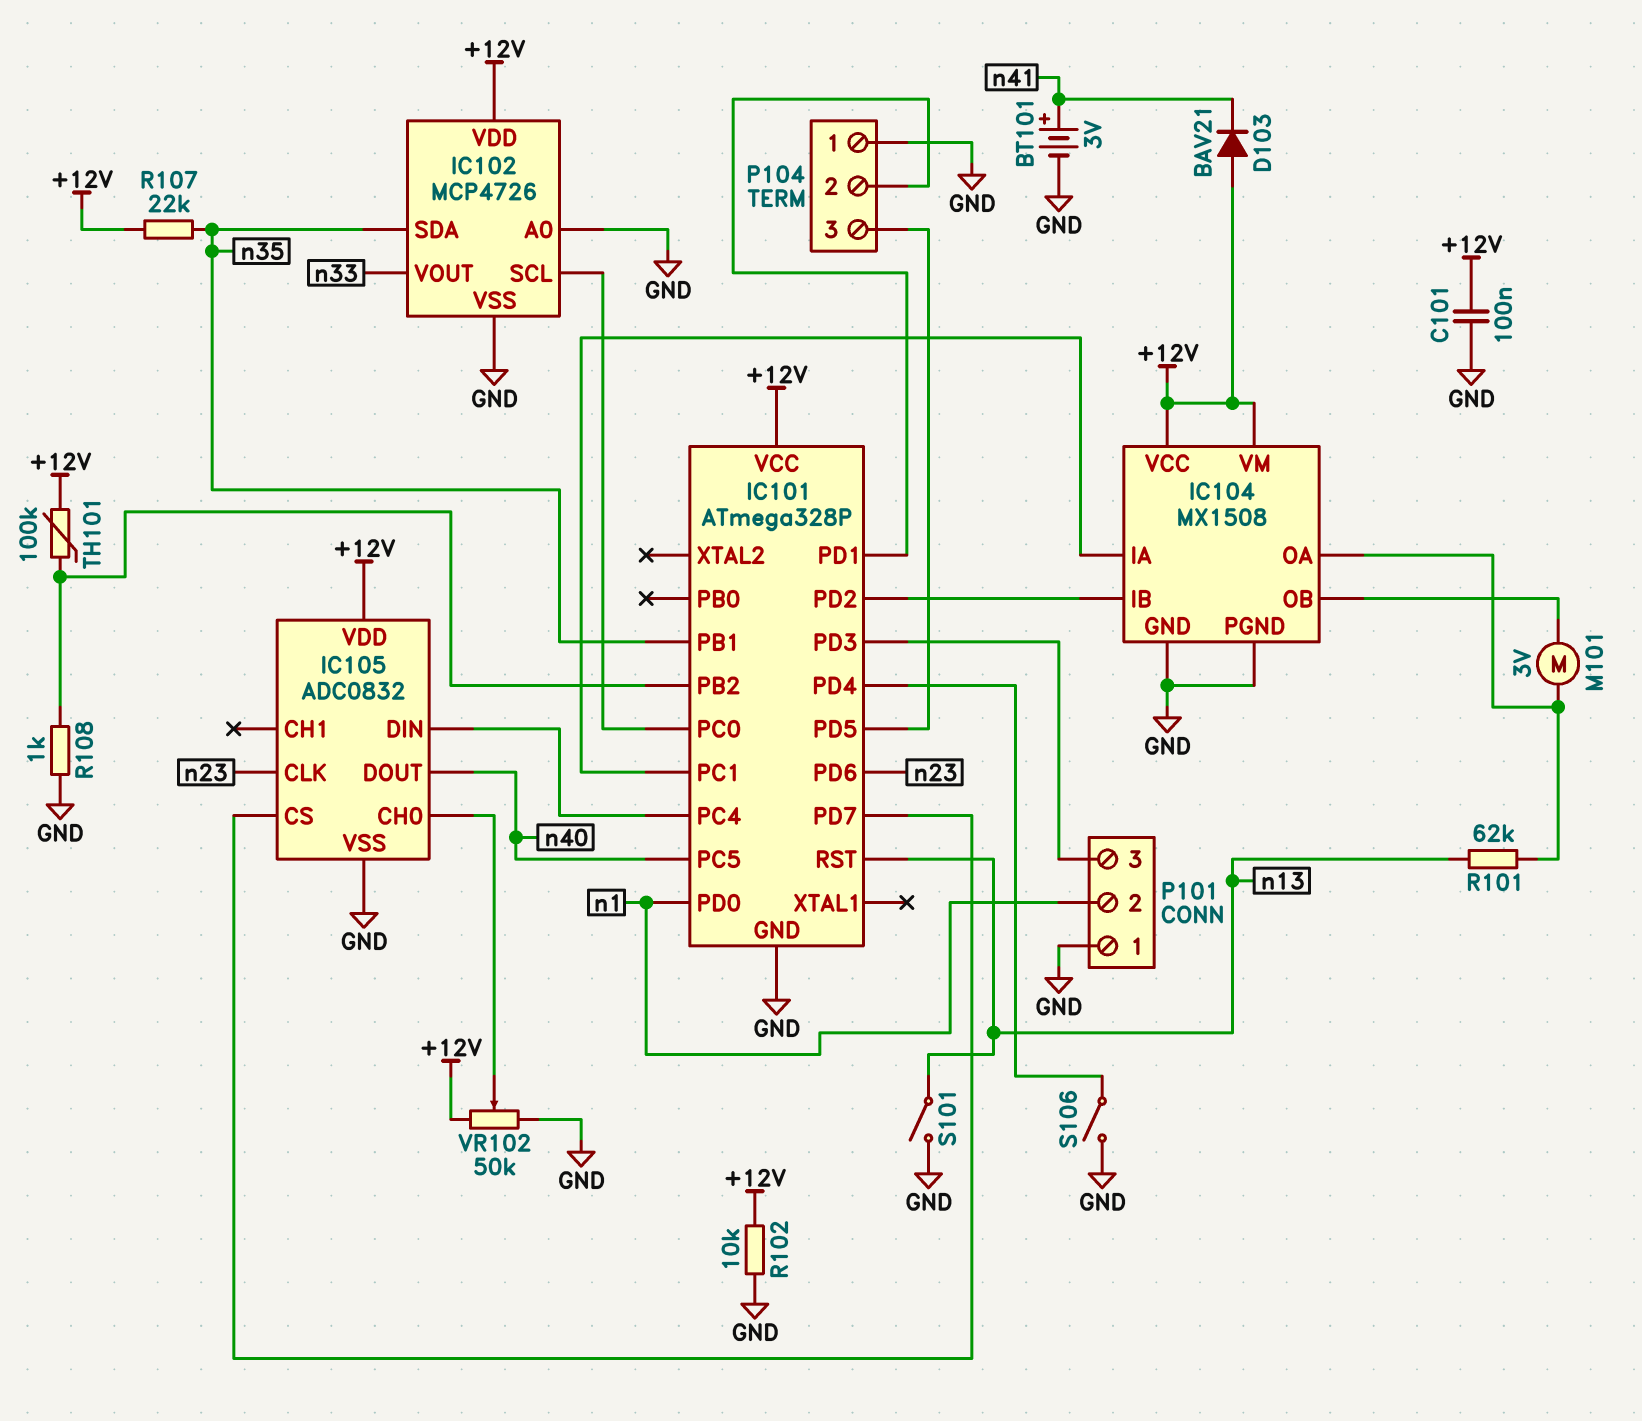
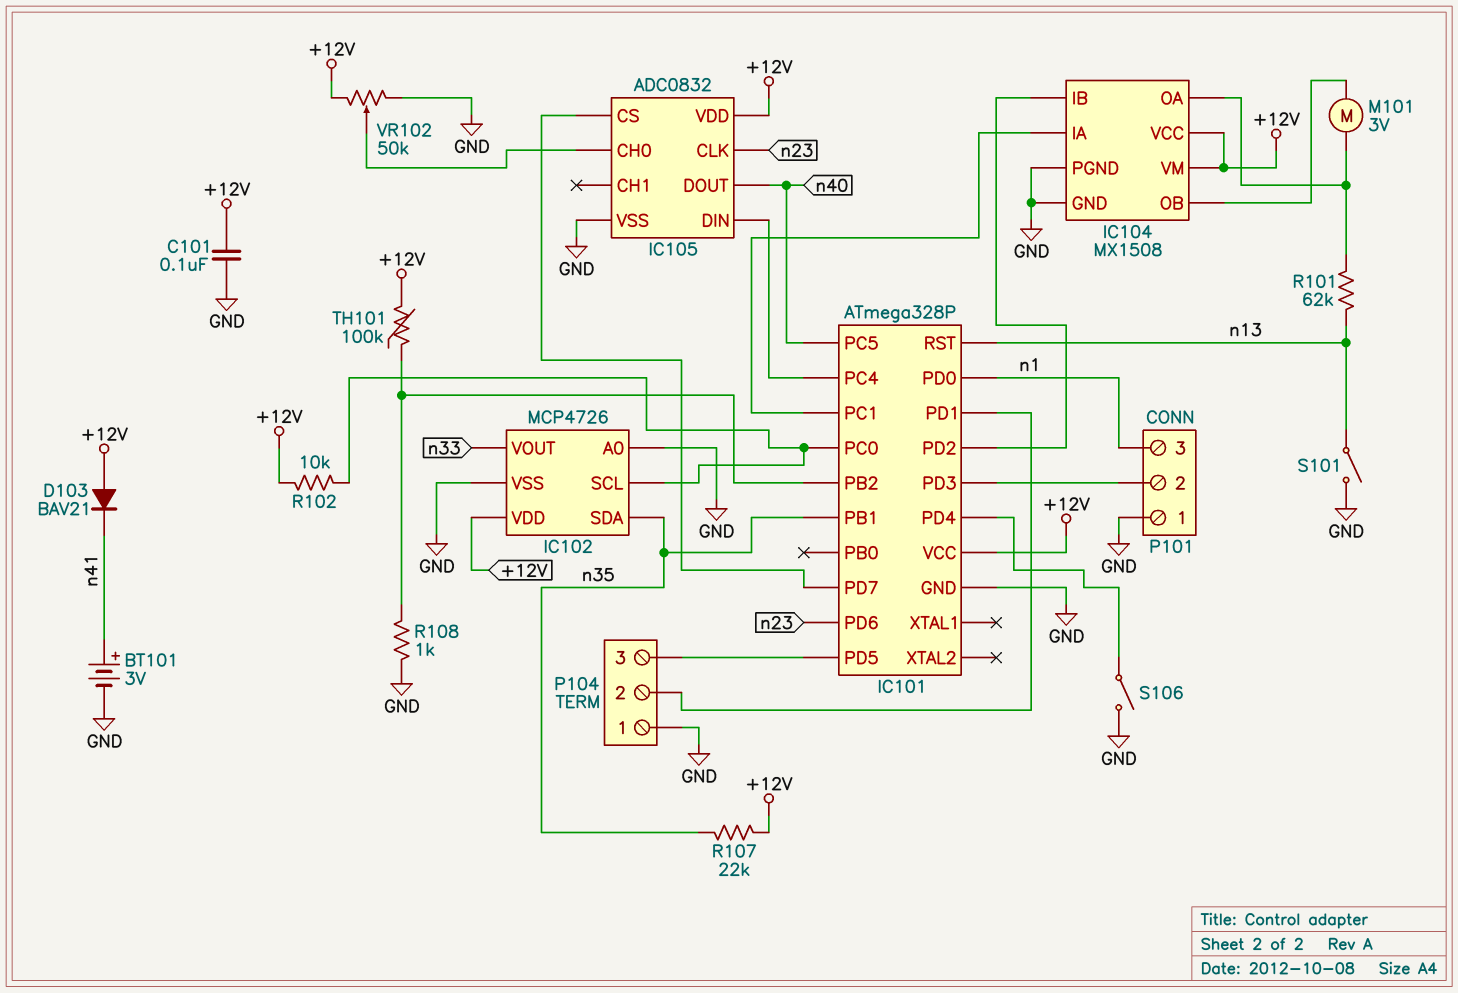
P101 pin 2: n1 -> IC101/PD3
P101 pin 3: IC101/PD3 -> n1
R102: 10k (+12V, GND) -> 10k (+12V, IC101/PC0)

